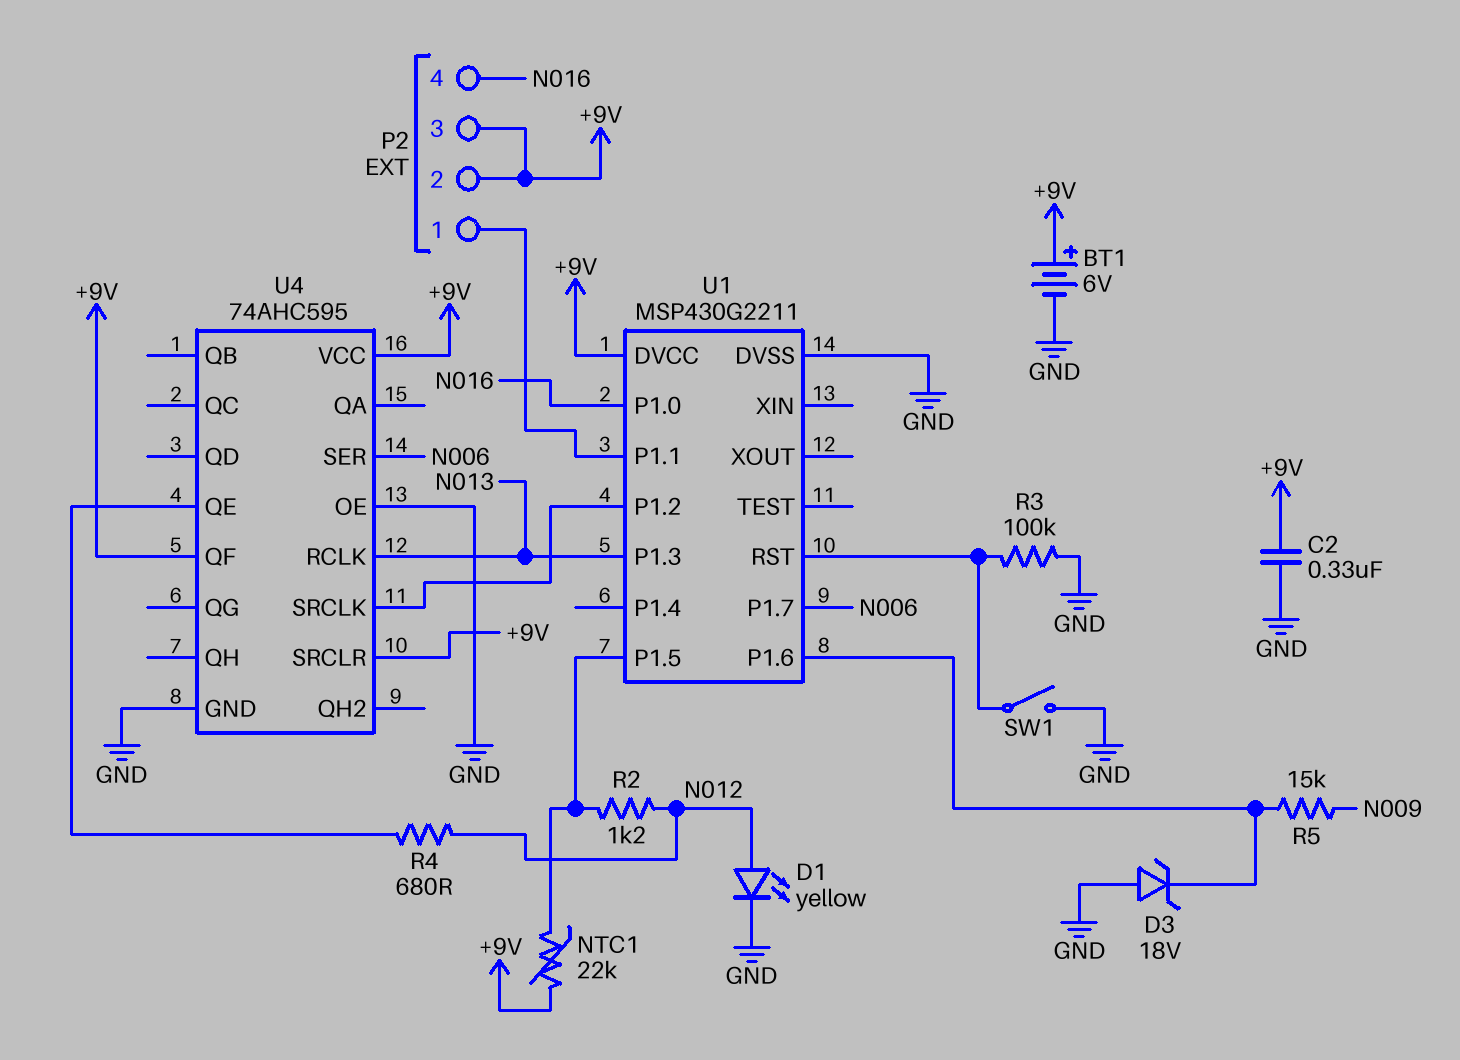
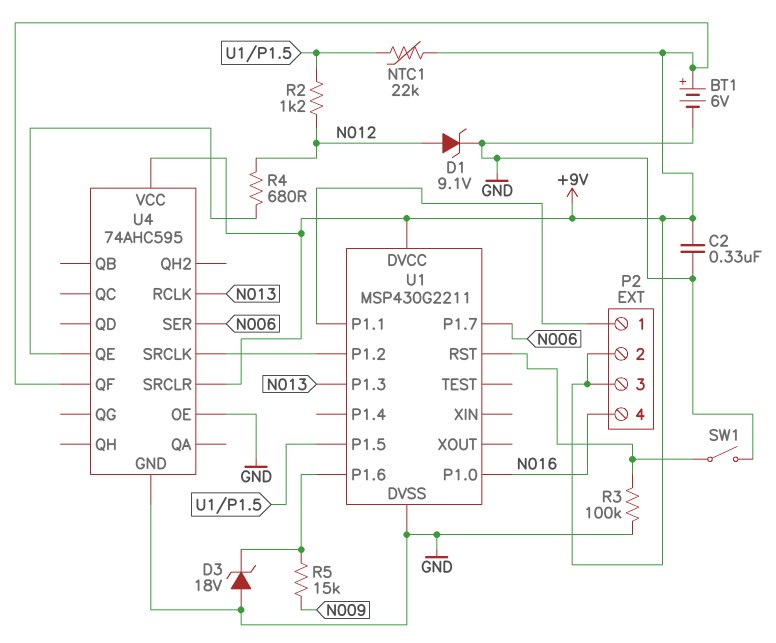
D1: LED yellow (A N012, K GND) -> zener 9.1V (A N012, K GND)

